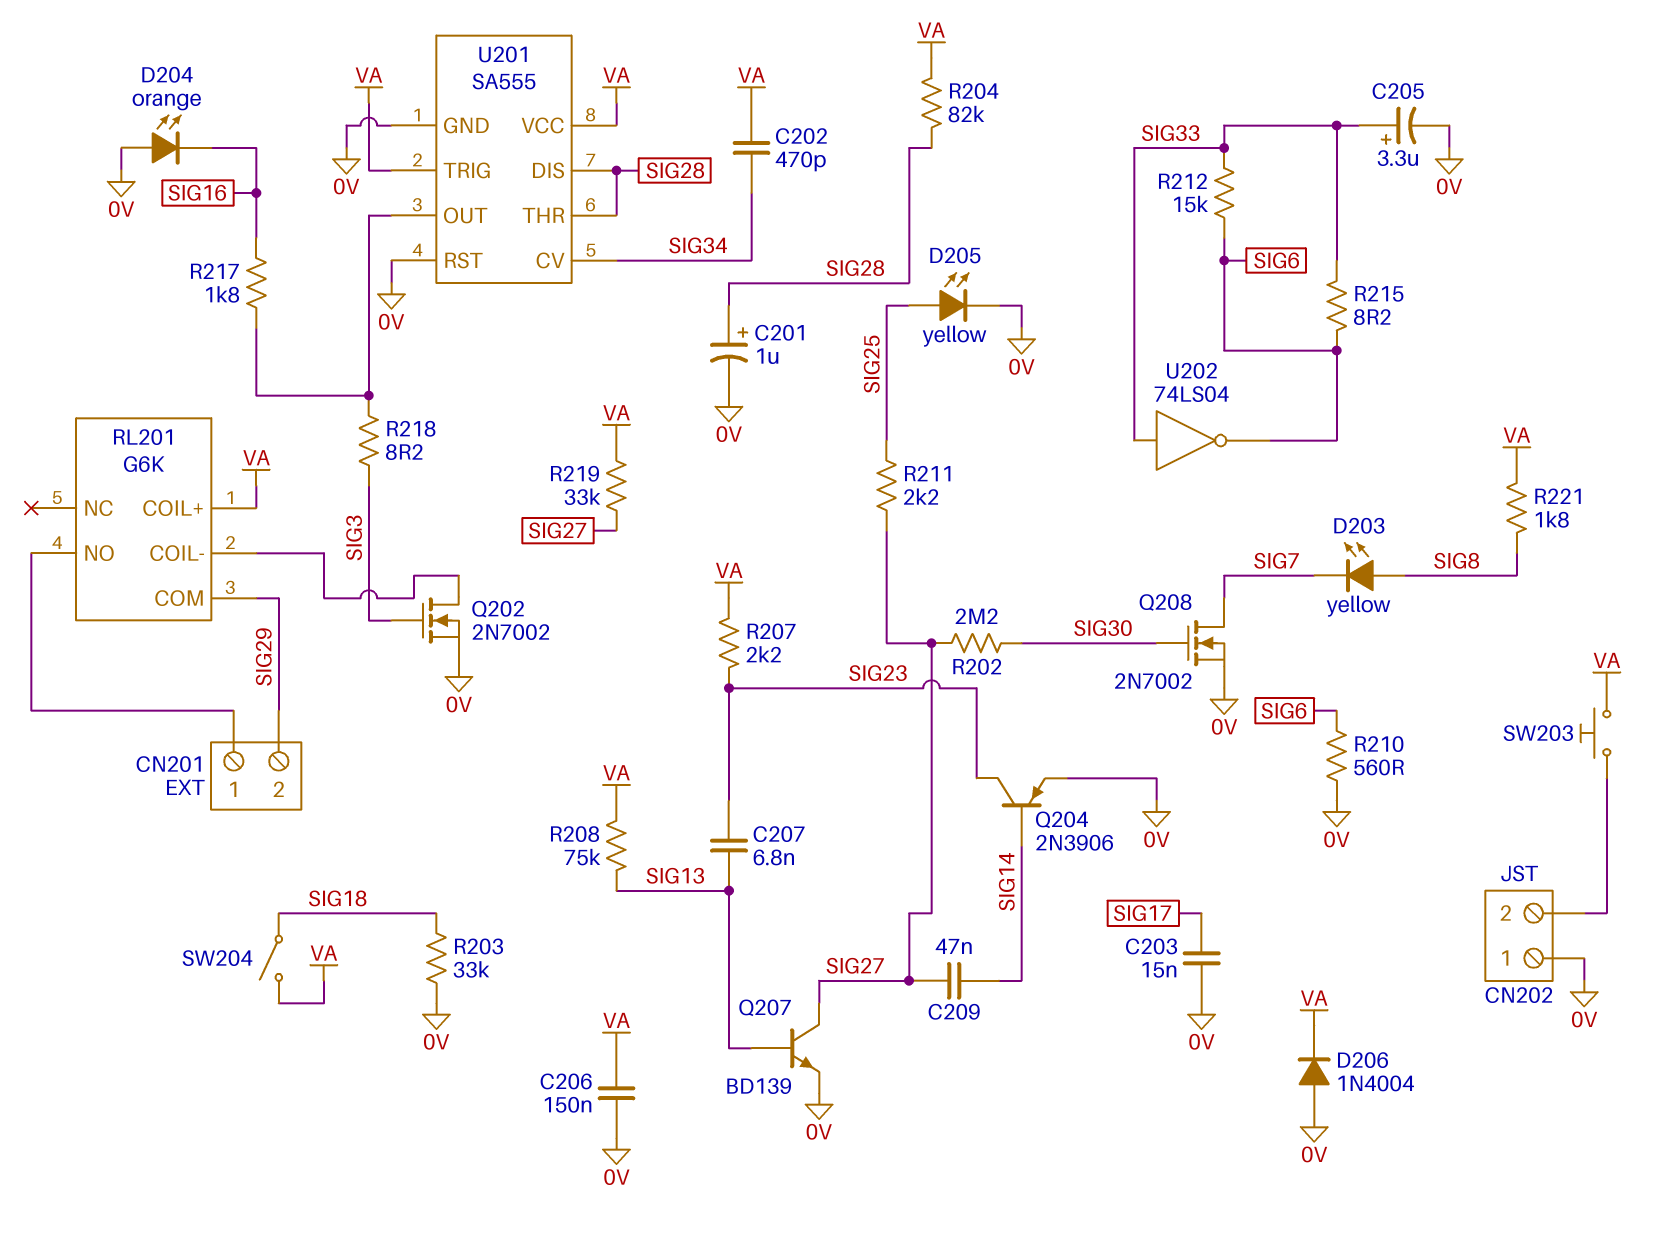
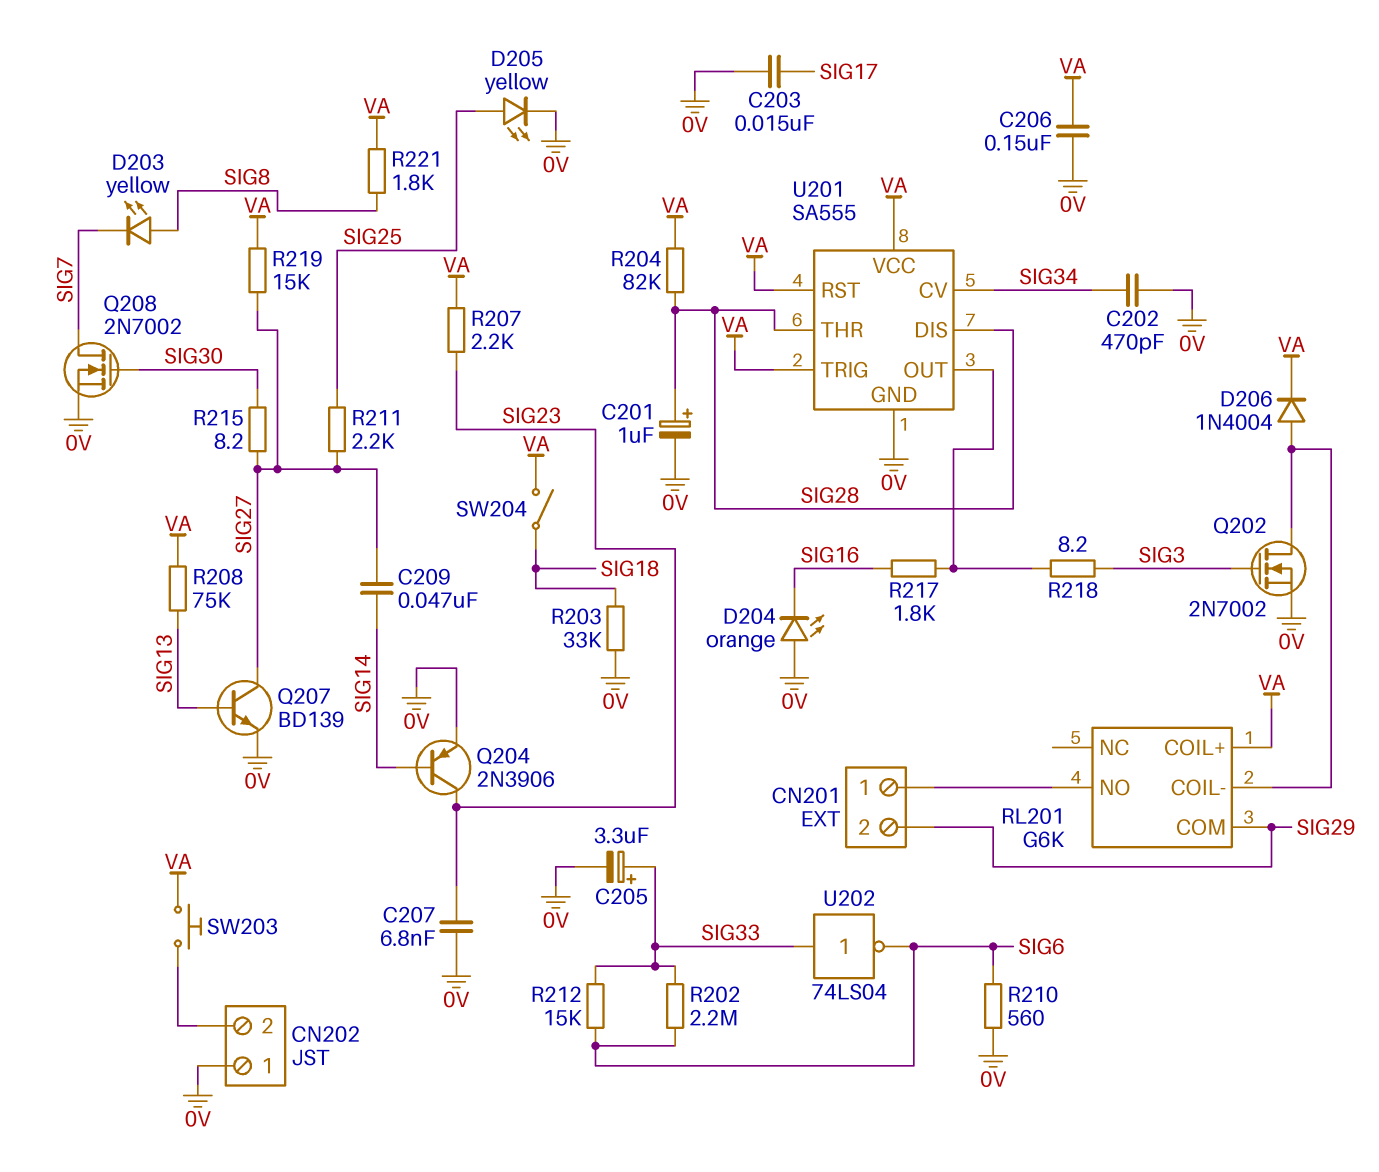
C202: 470pF (SIG34, VA) -> 470pF (0V, SIG34)
C207: 6.8nF (SIG13, SIG23) -> 6.8nF (0V, SIG23)
D206: diode 1N4004 (A 0V, K VA) -> diode 1N4004 (A RL201/COIL-, K VA)
R202: 2.2M (SIG27, SIG30) -> 2.2M (SIG6, SIG33)
R215: 8.2 (SIG6, SIG33) -> 8.2 (SIG27, SIG30)
R219: 33k (SIG27, VA) -> 15k (SIG27, VA)
U201 pin RST: 0V -> VA

